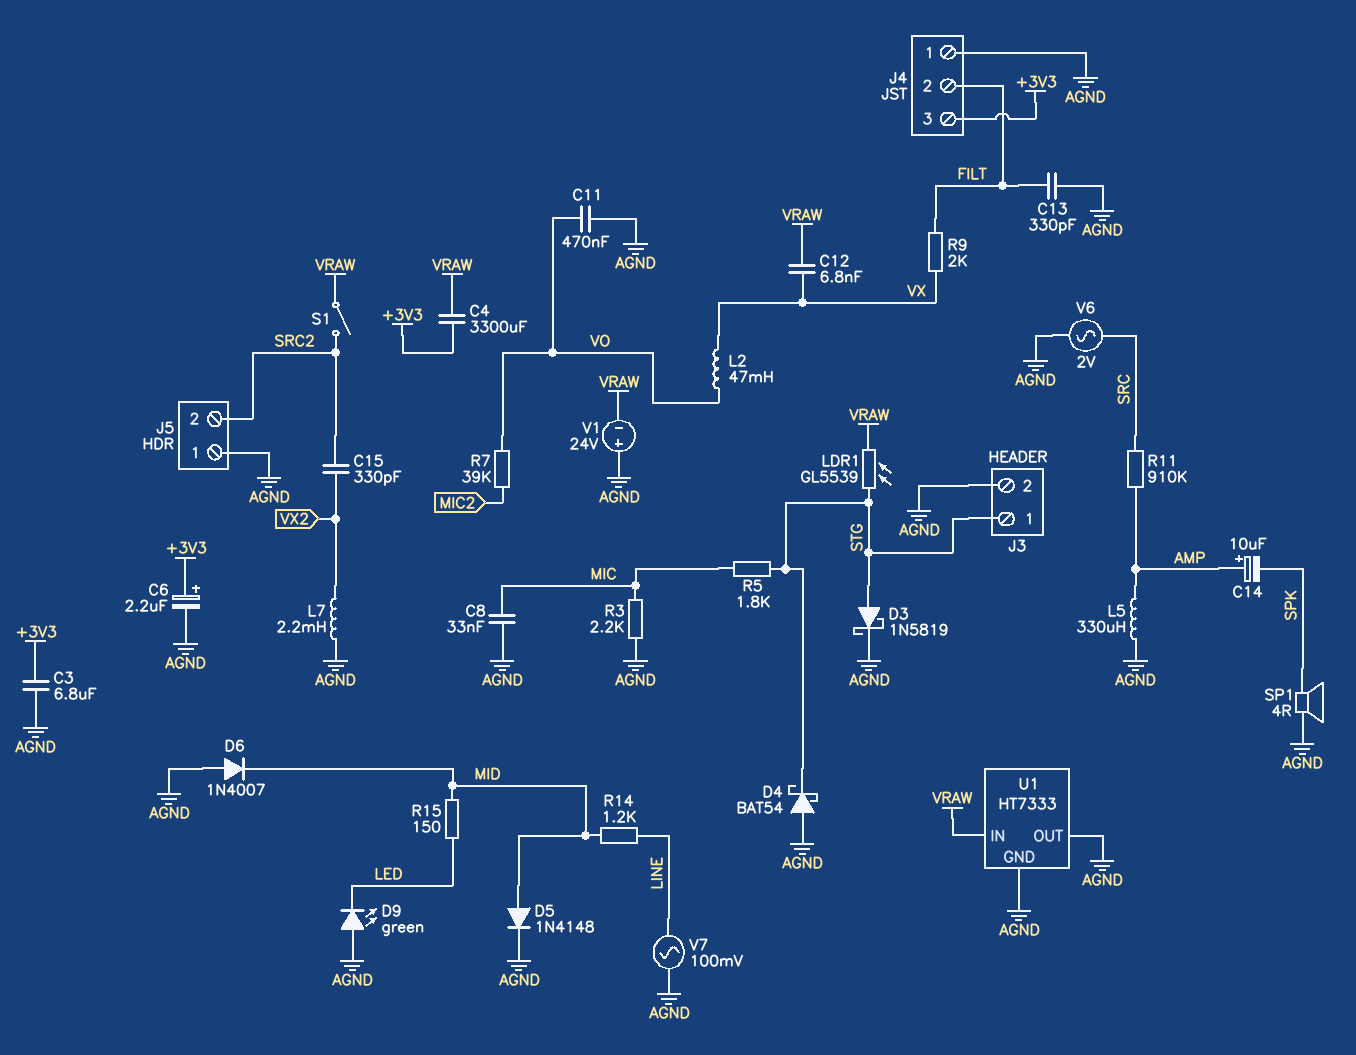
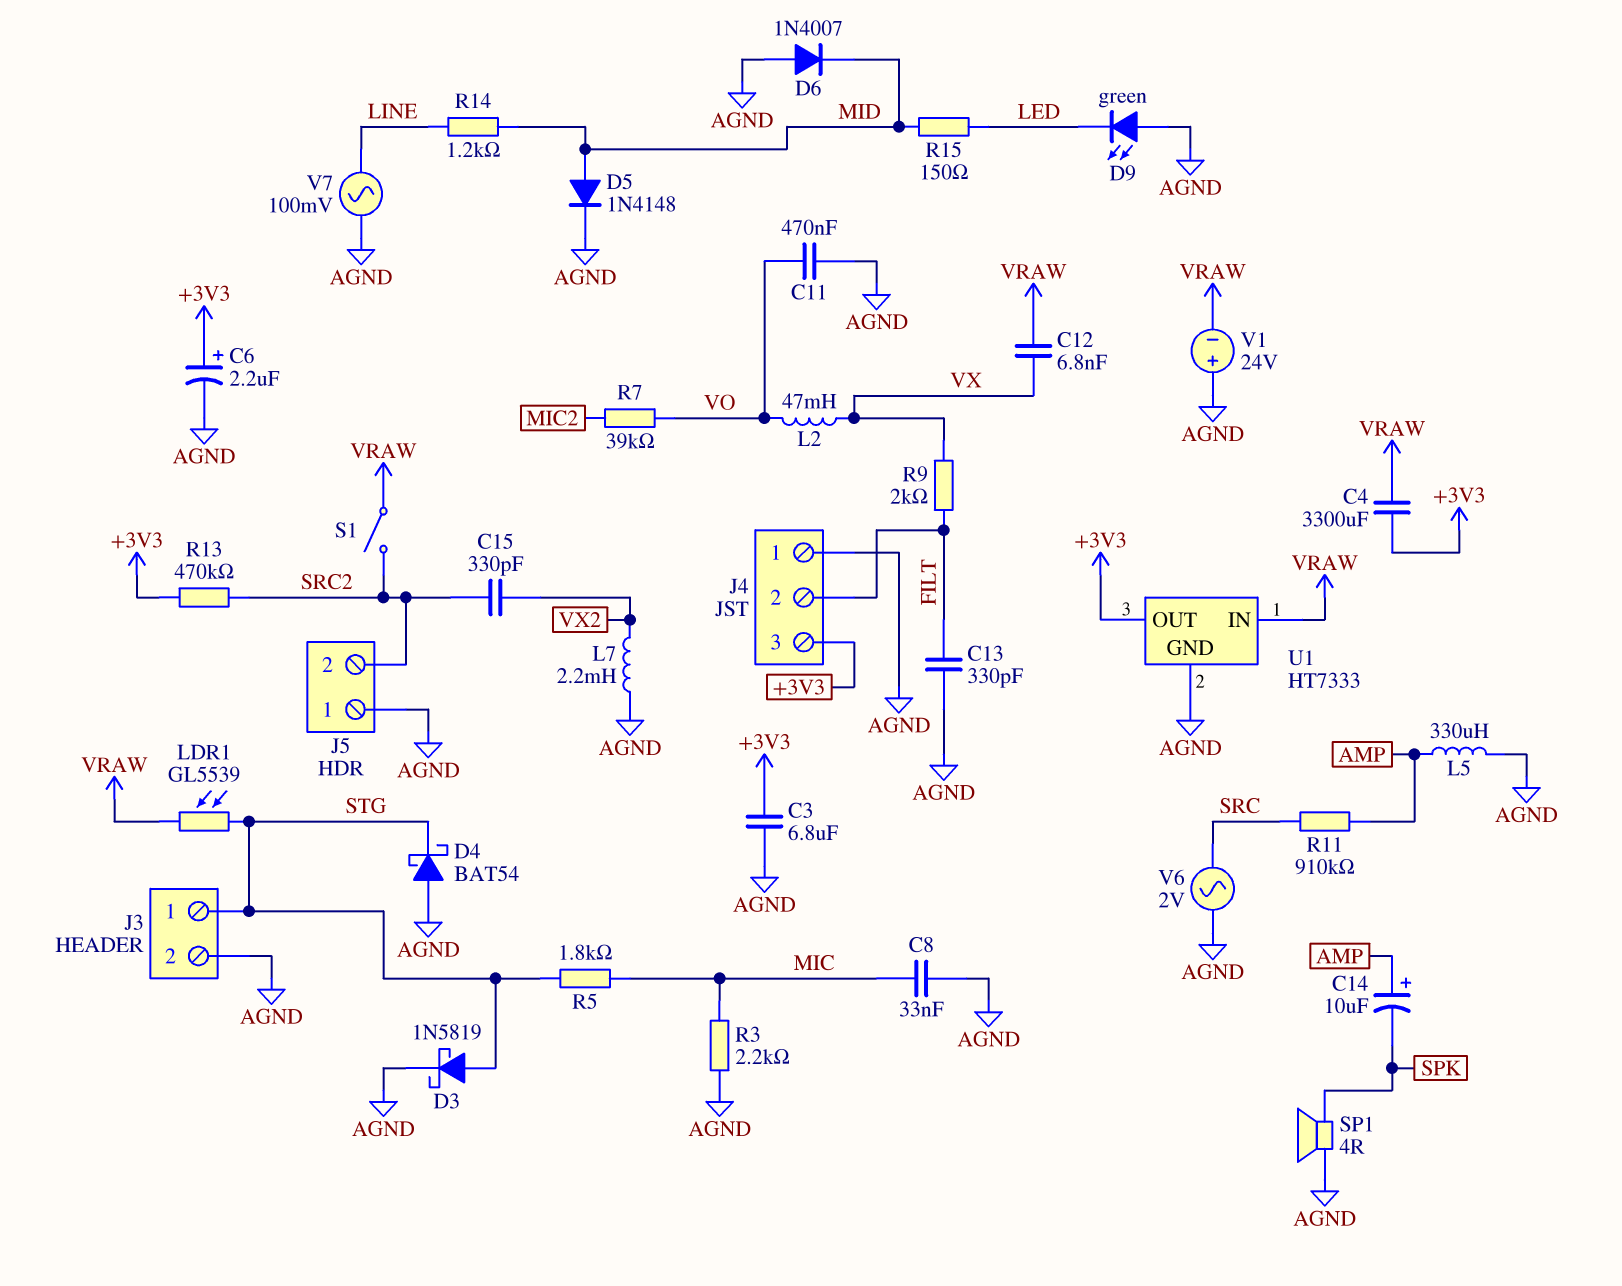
R13: none -> 470k (+3V3, SRC2)
U1 pin OUT: AGND -> +3V3

